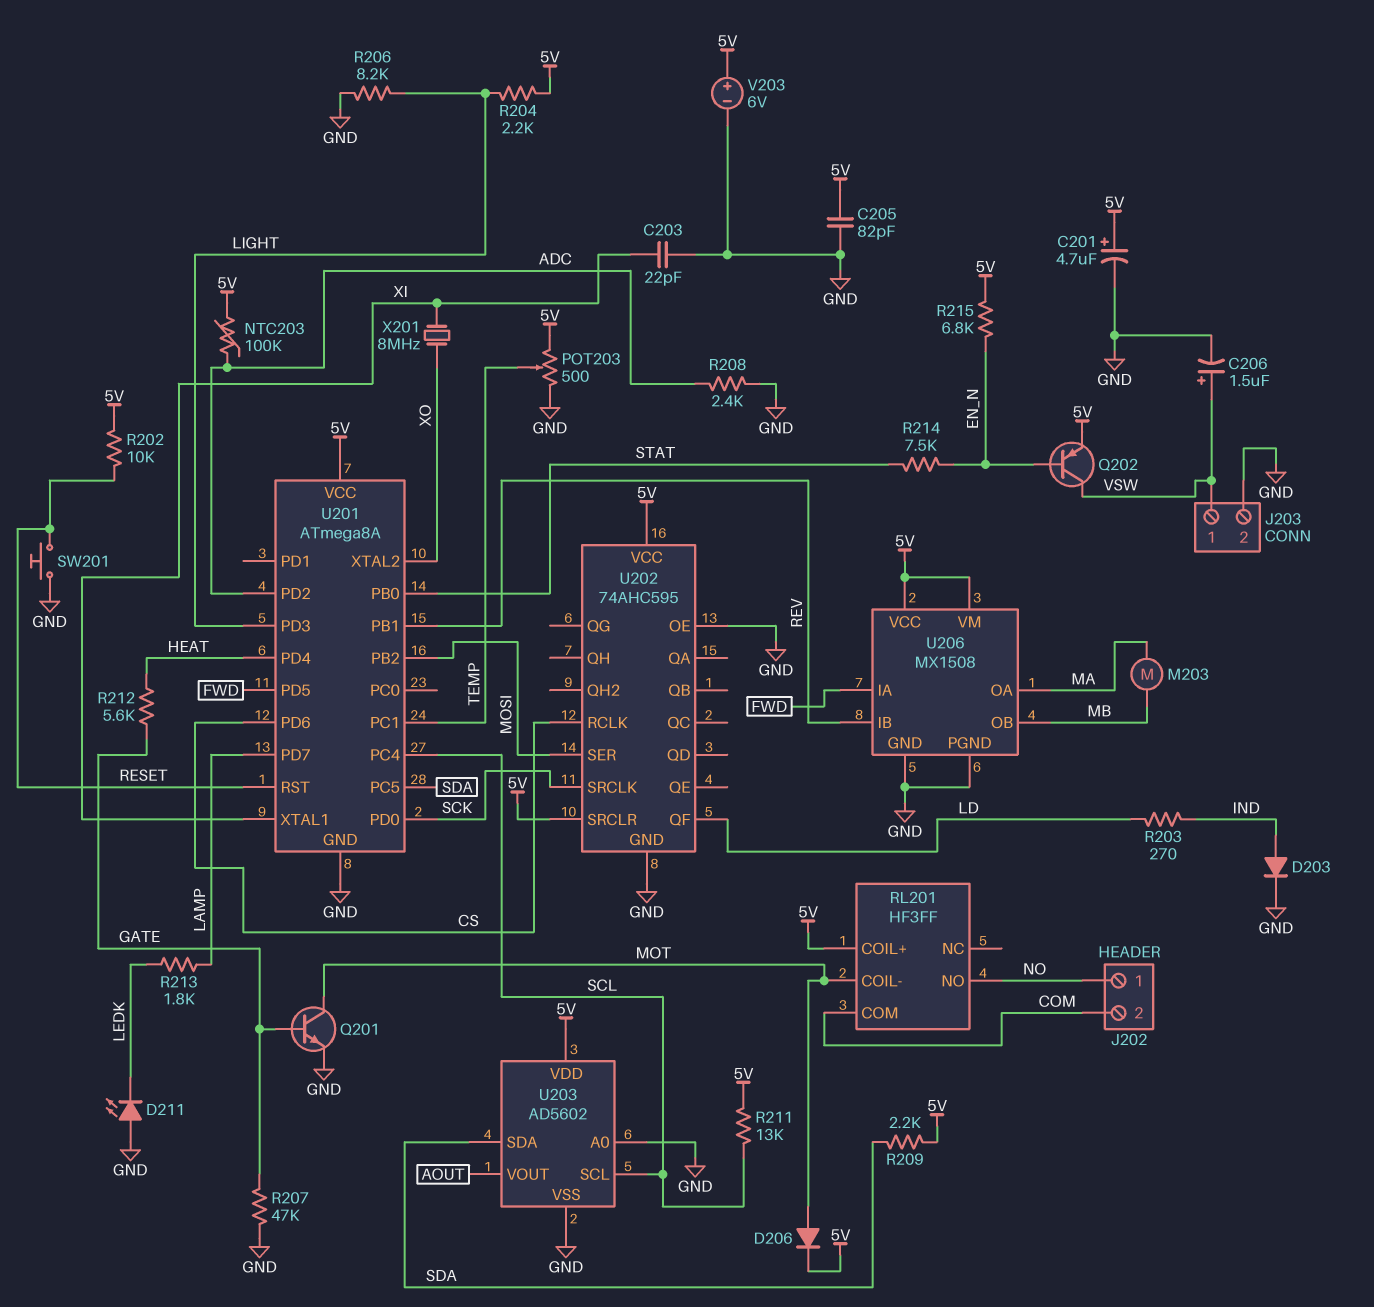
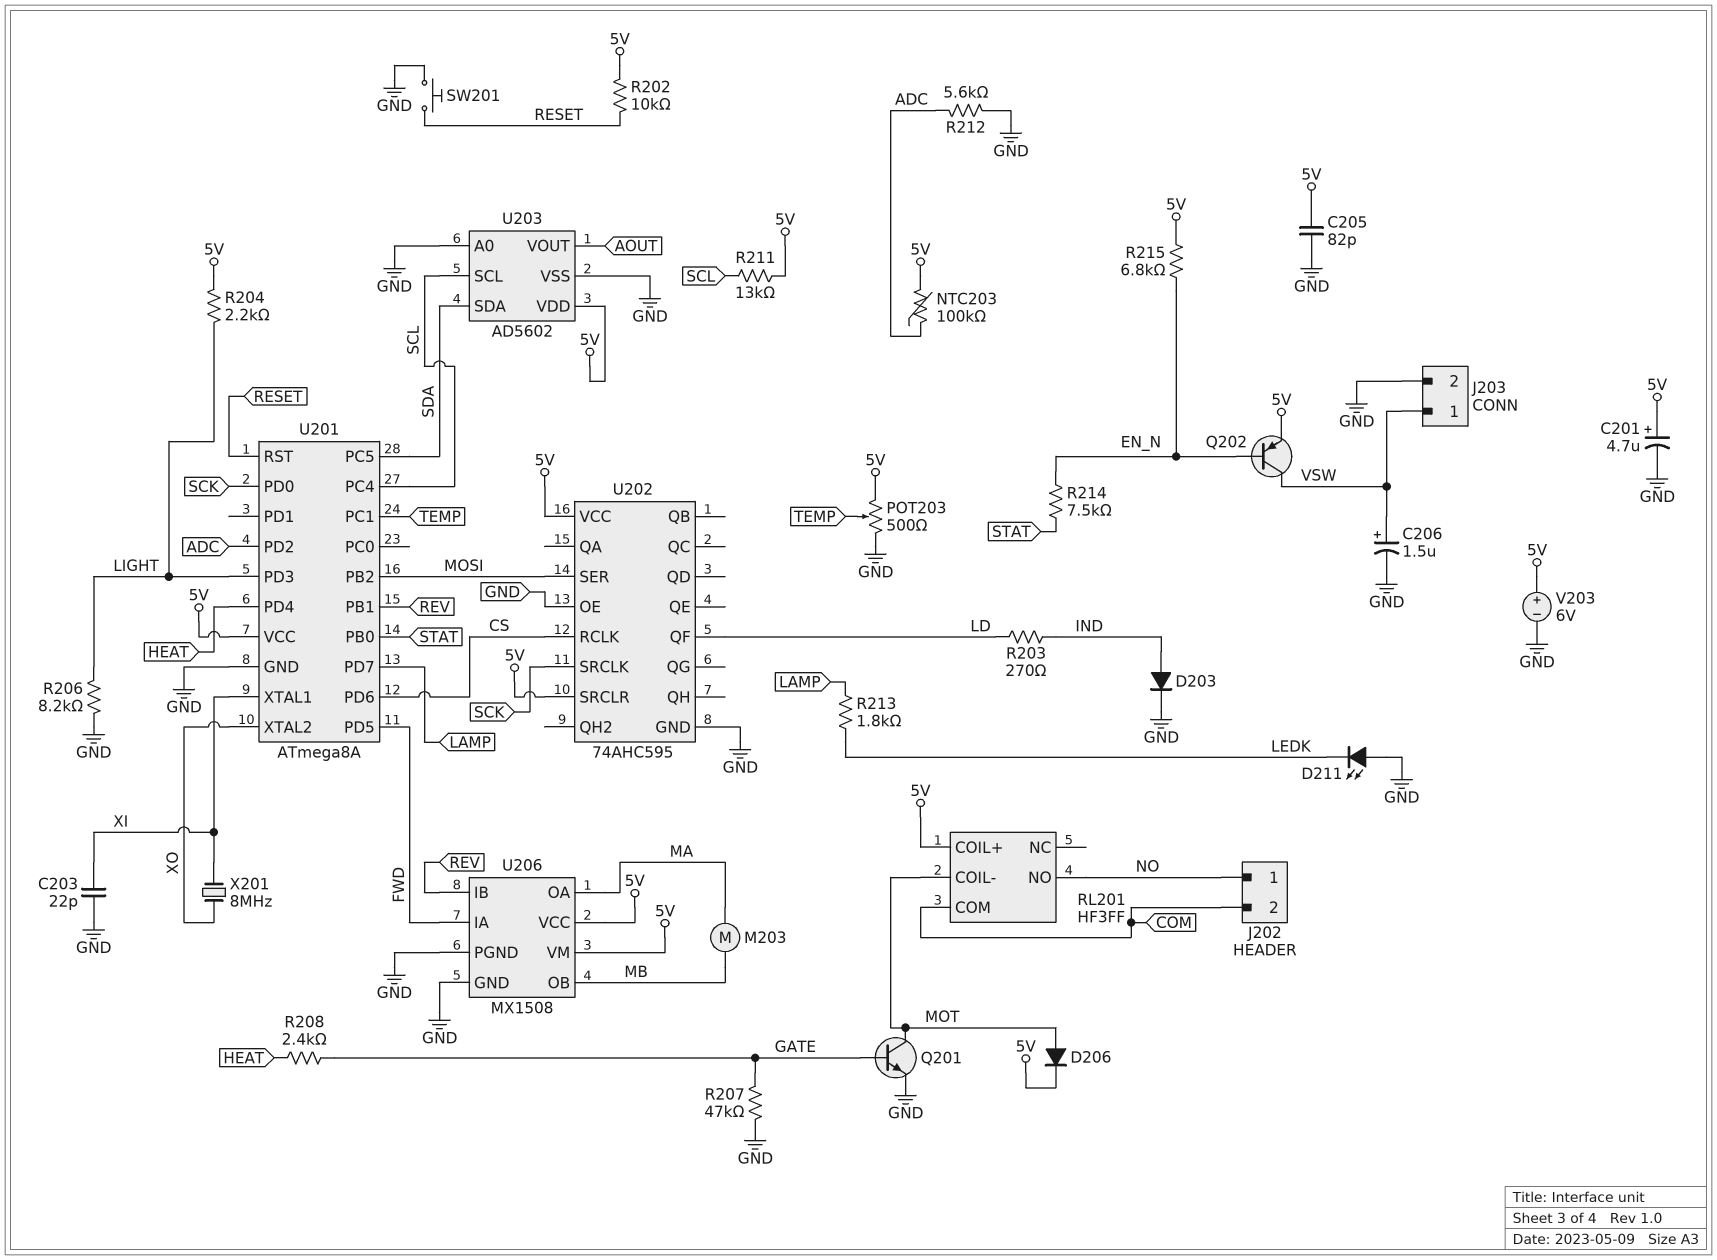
R208: 2.4k (ADC, GND) -> 2.4k (GATE, HEAT)
R209: 2.2k (5V, SDA) -> none
R212: 5.6k (GATE, HEAT) -> 5.6k (ADC, GND)

